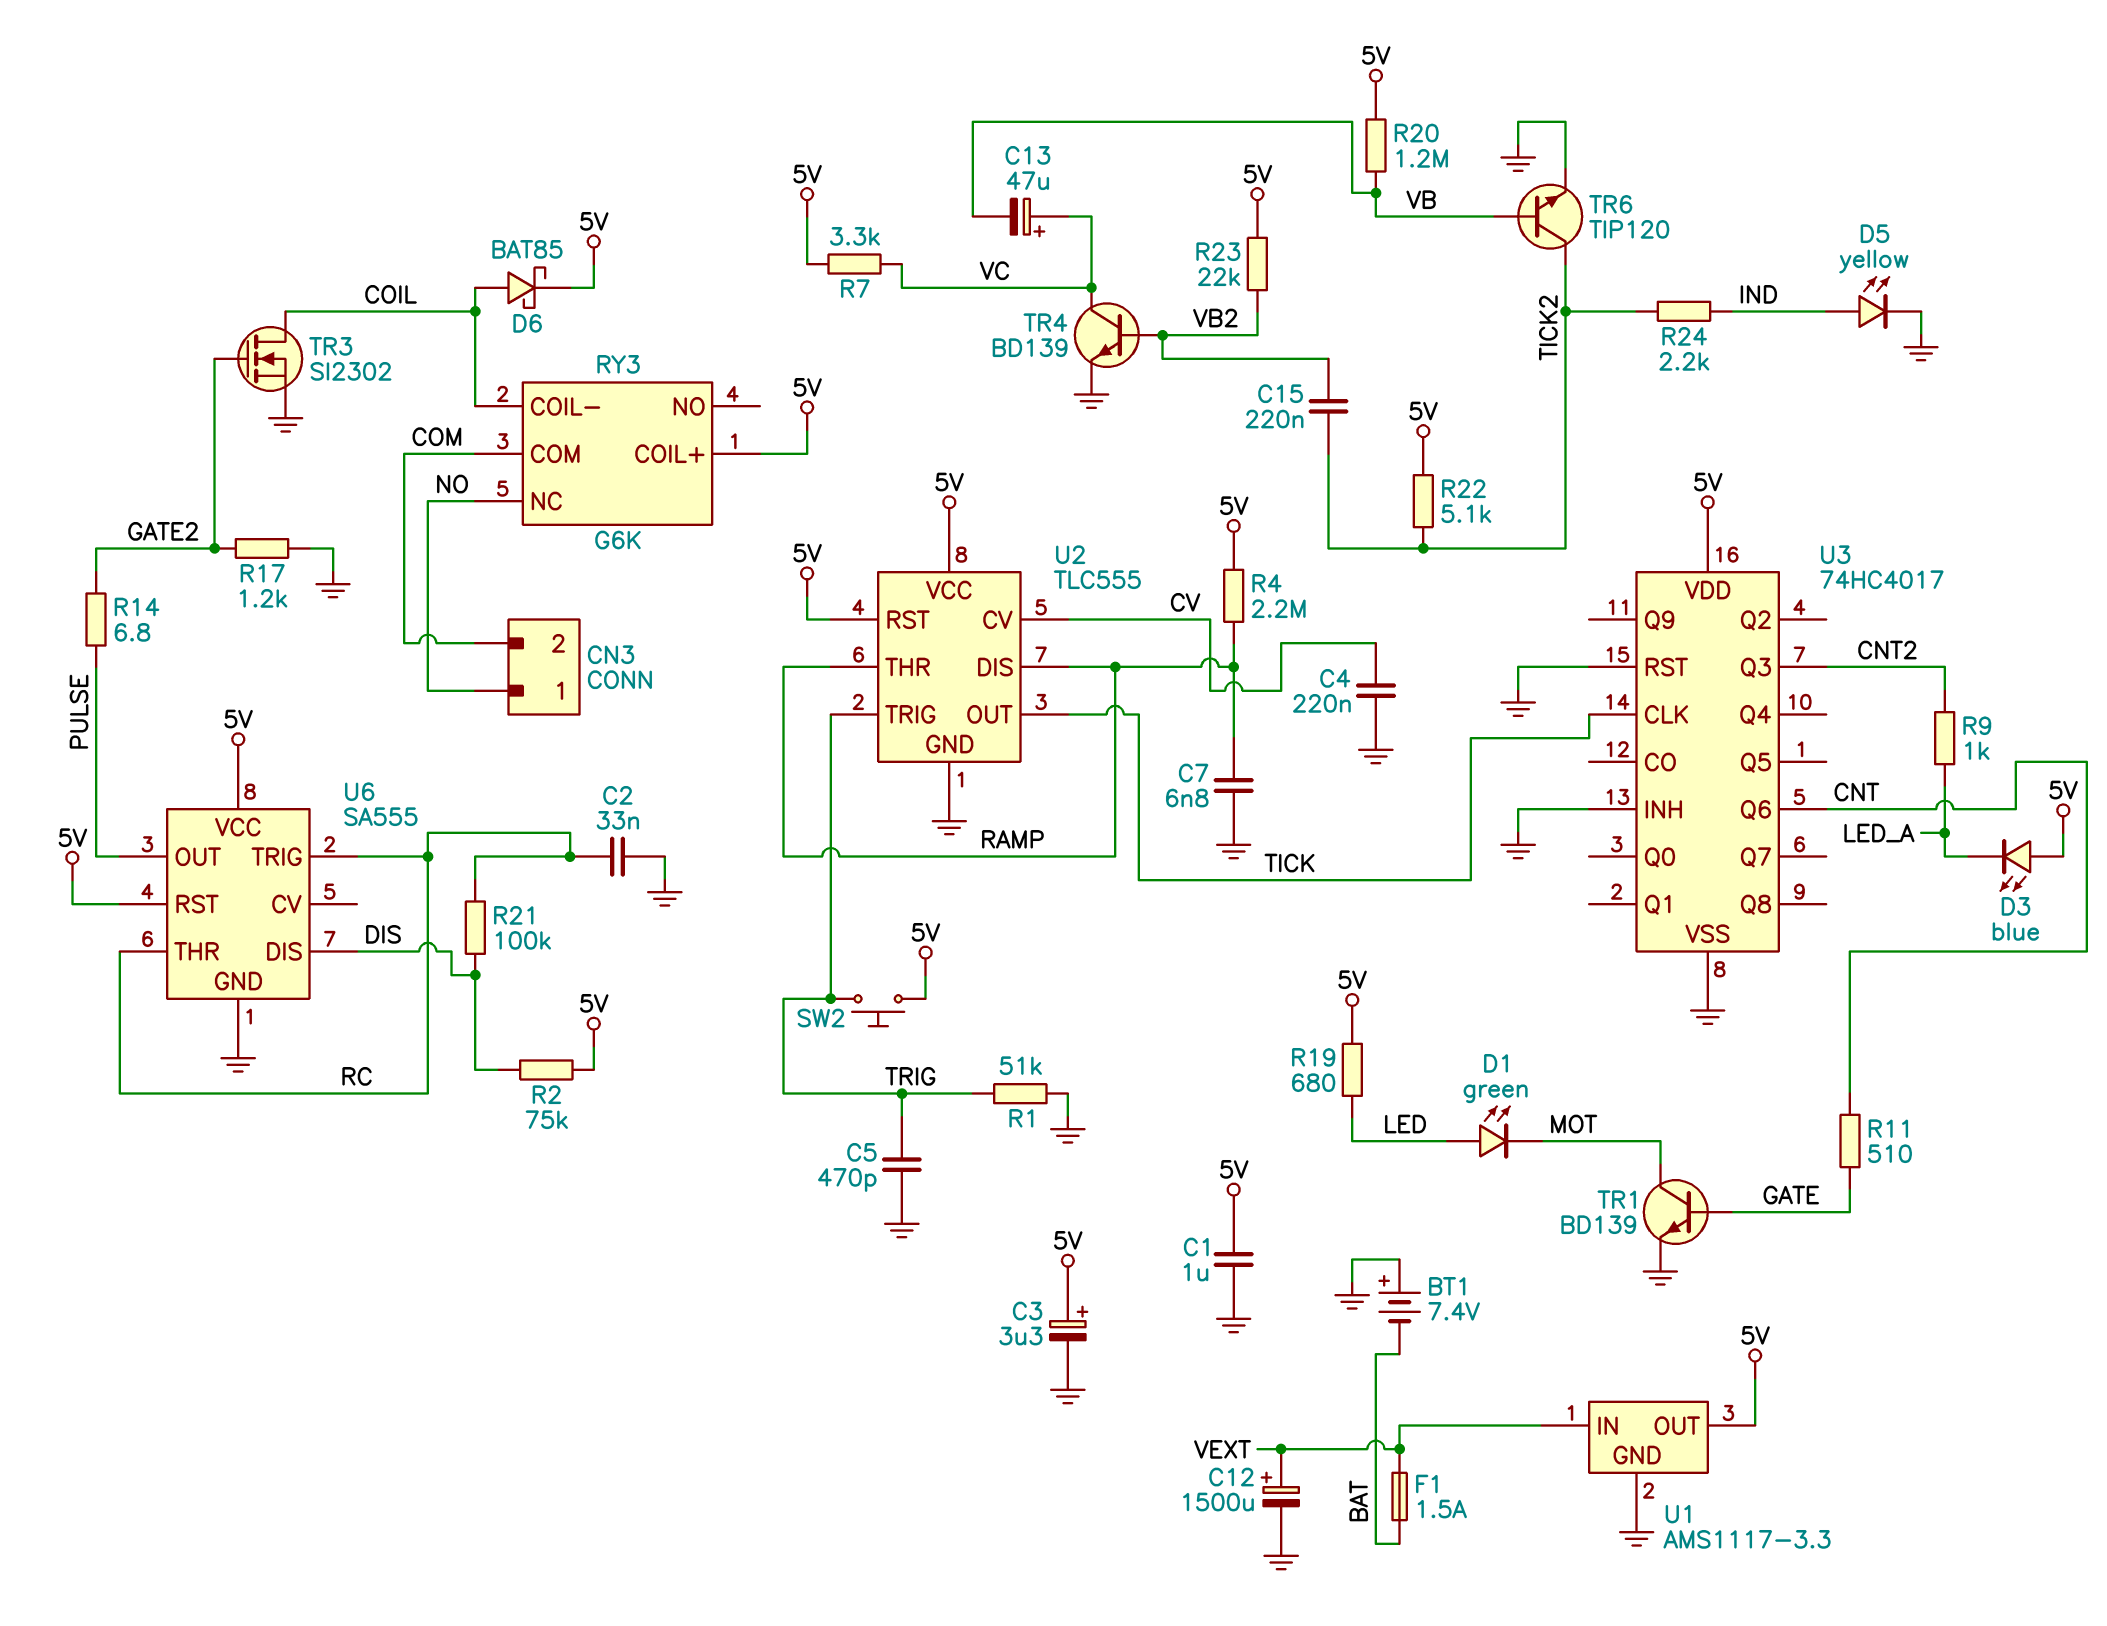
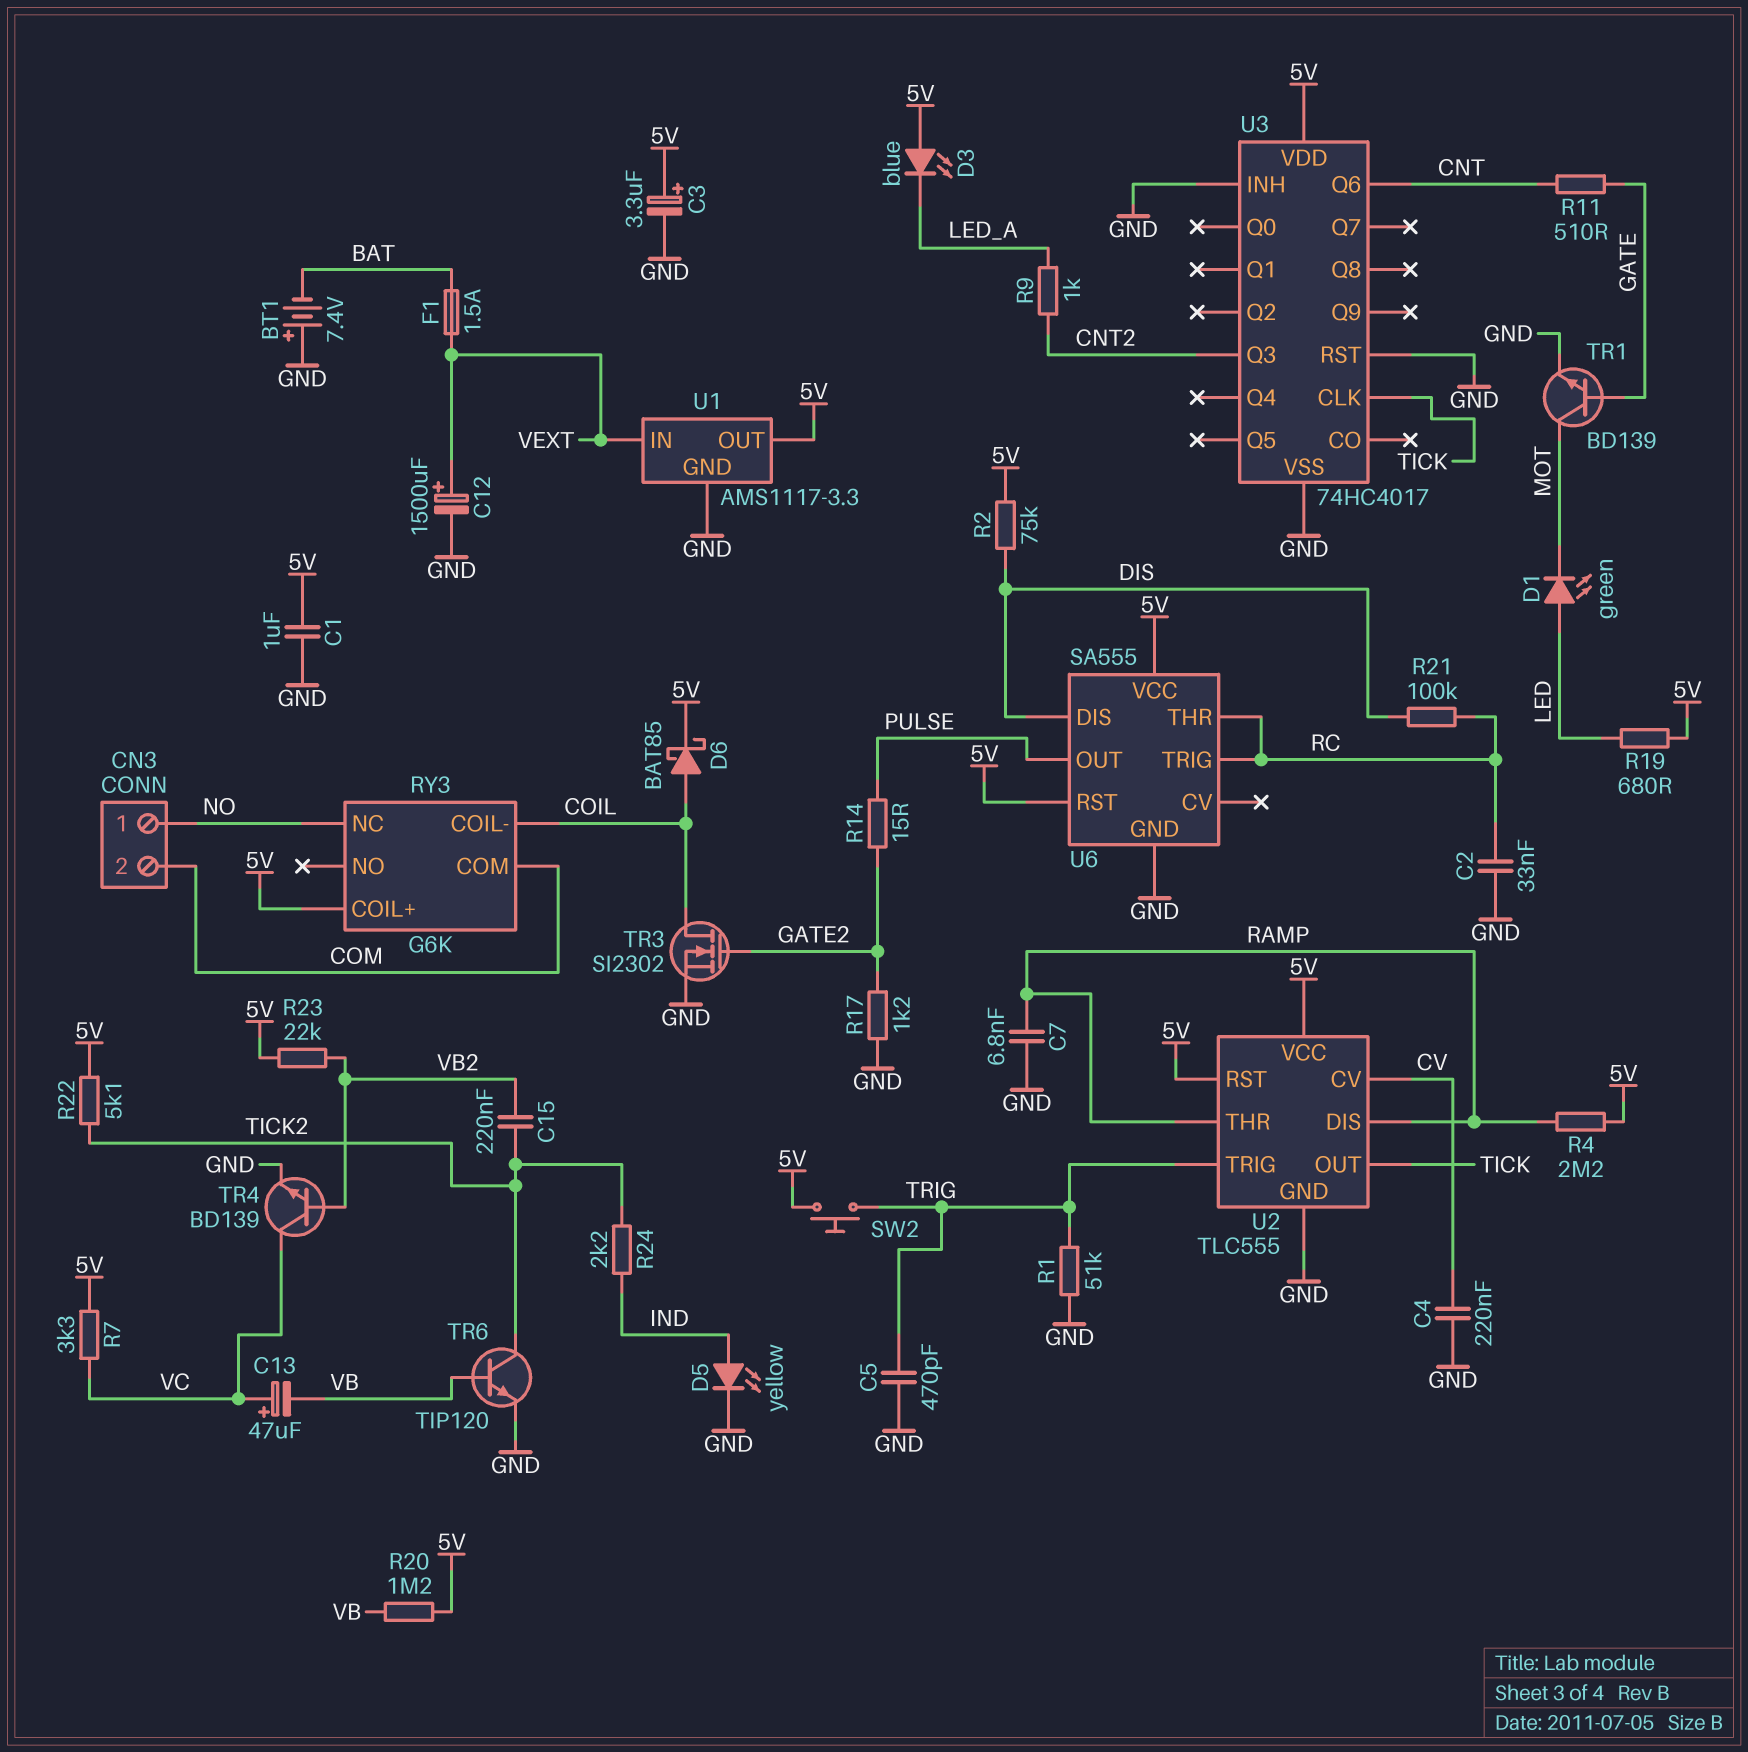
R14: 6.8 (GATE2, PULSE) -> 15 (GATE2, PULSE)

